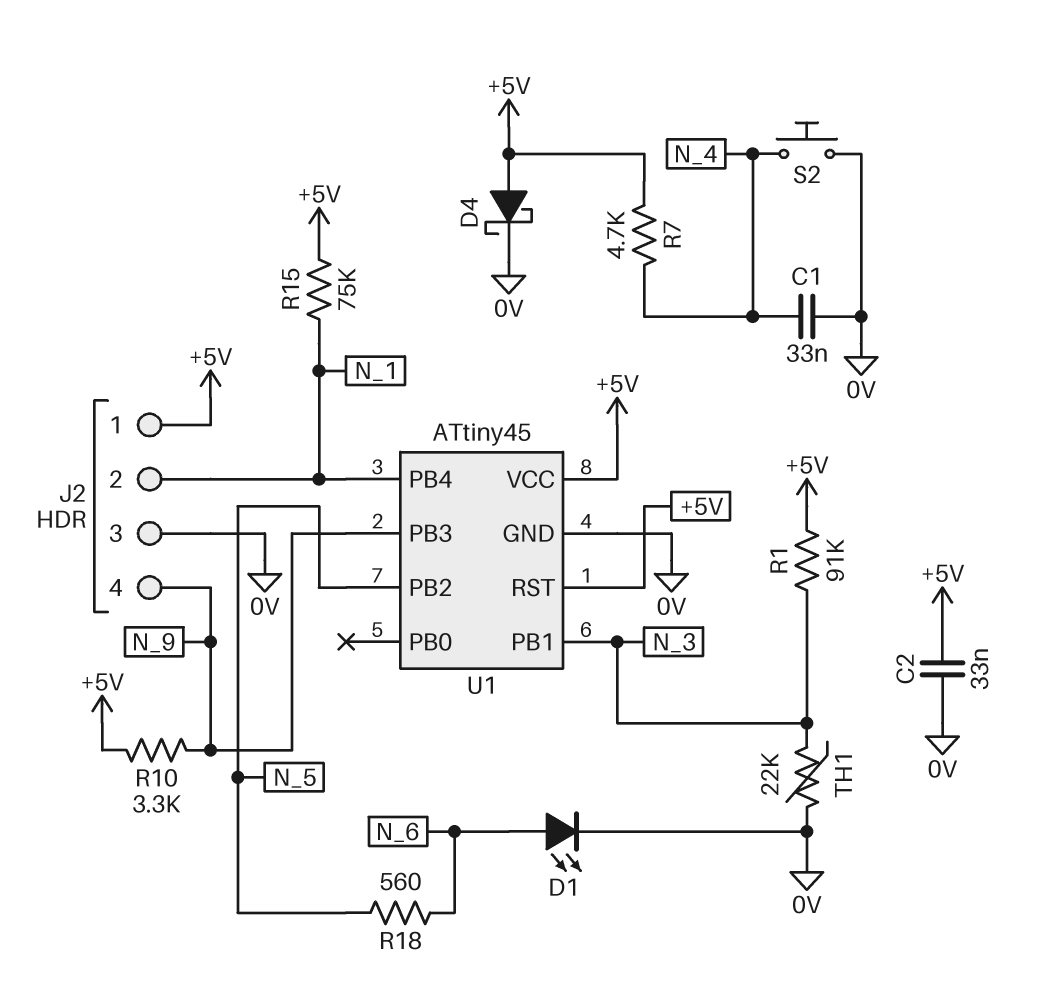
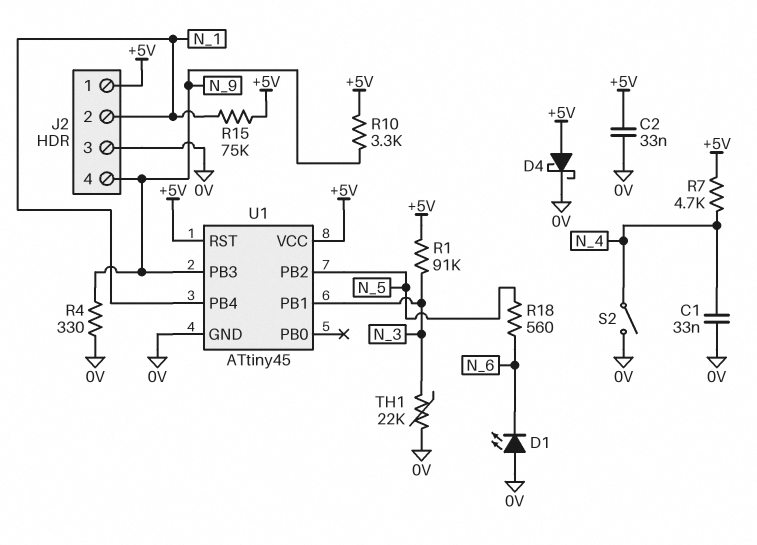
D1: LED (A N_6, K 0V) -> LED (A 0V, K N_6)
R4: none -> 330 (0V, N_9)
S2: button (0V, N_4) -> switch (0V, N_4)

